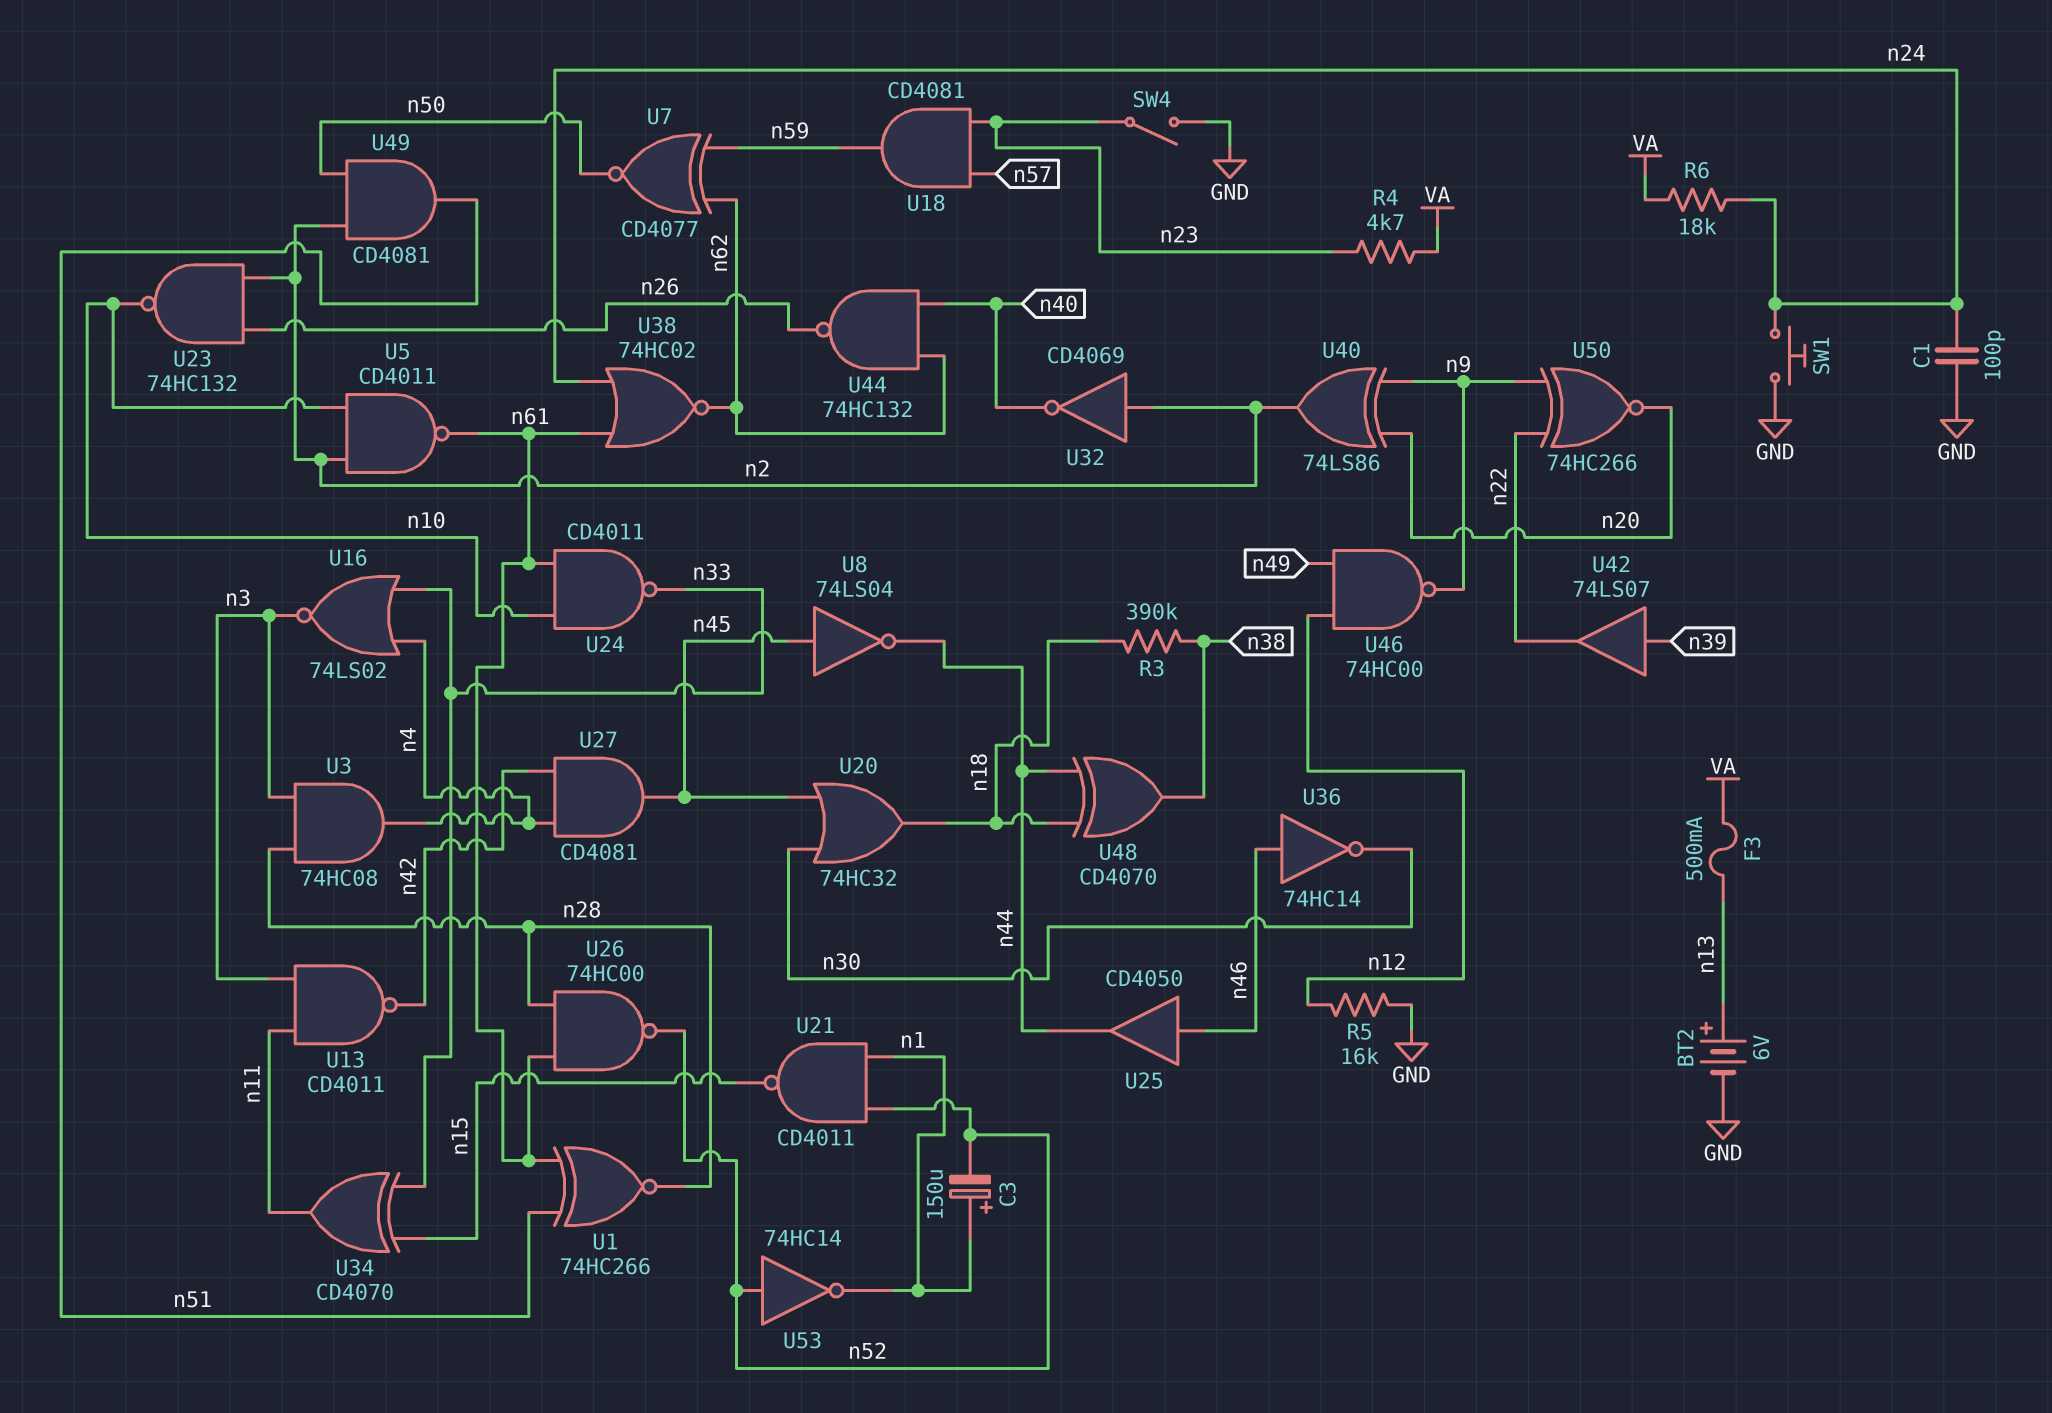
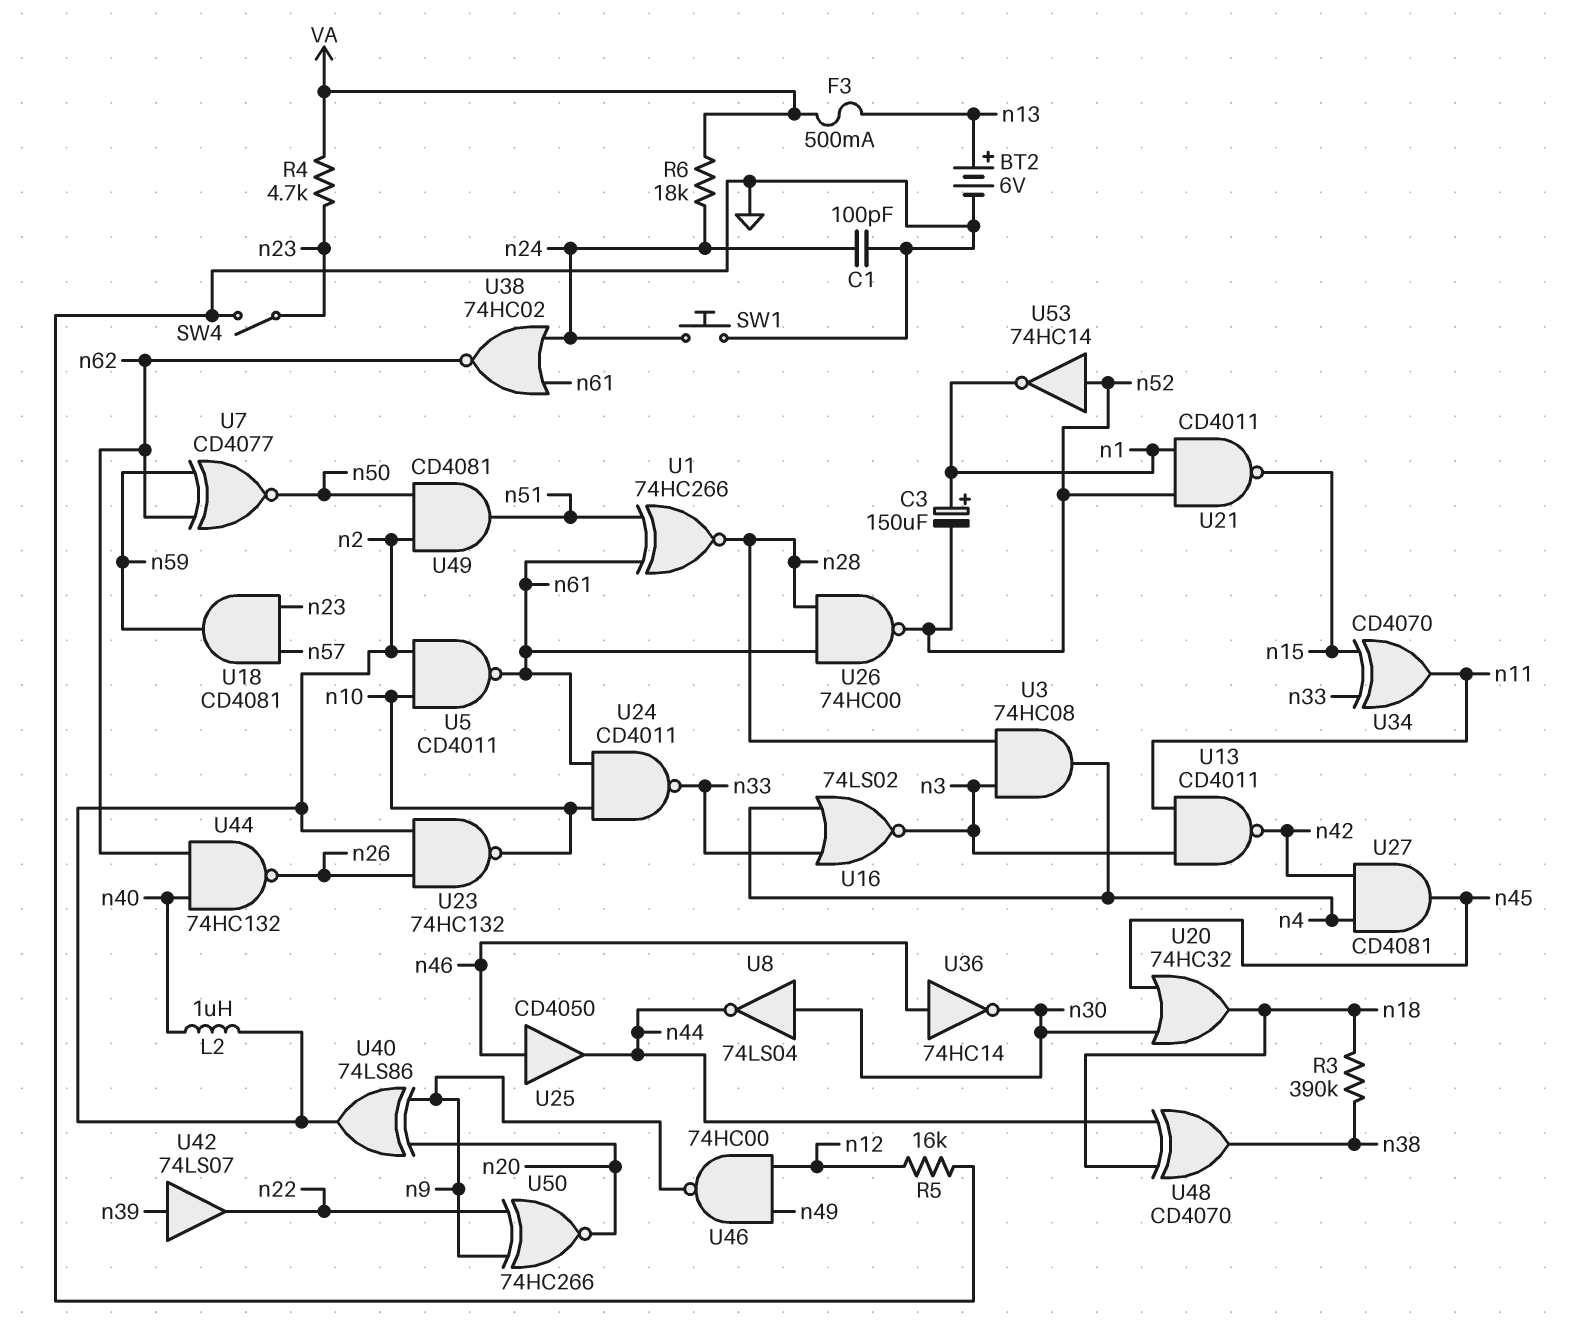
L2: none -> 1uH (n2, n40)
U8: NOT 74LS04 (in n45, out n44) -> NOT 74LS04 (in n30, out n44)
U32: NOT CD4069 (in n2, out n40) -> none

